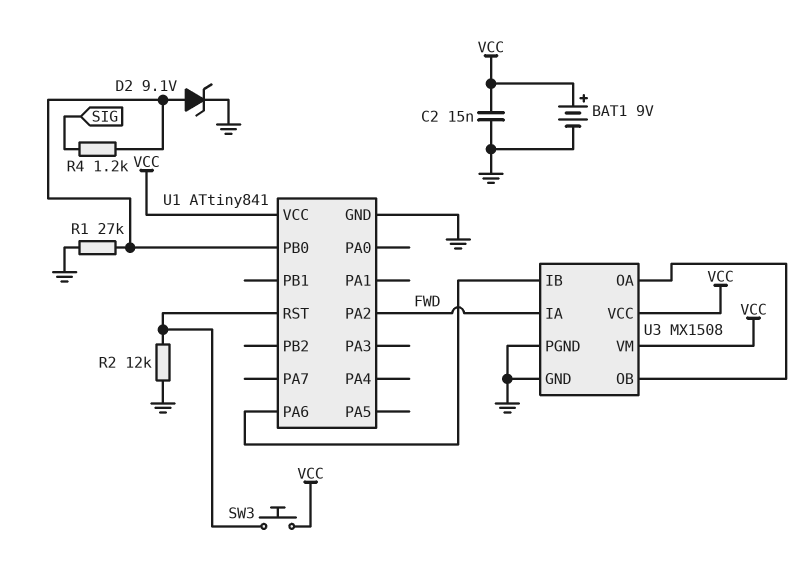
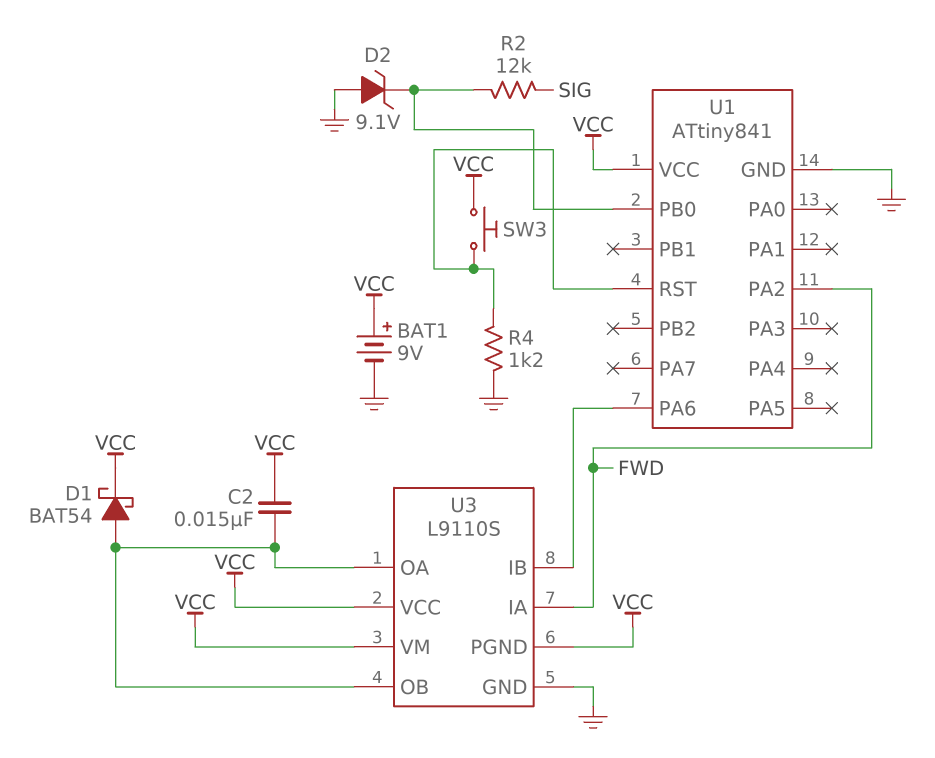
C2: 15nF (GND, VCC) -> 15nF (U3/OA, VCC)
D1: none -> schottky BAT54 (A U3/OA, K VCC)
D2: zener 9.1V (A U1/PB0, K GND) -> zener 9.1V (A GND, K U1/PB0)
R1: 27k (GND, U1/PB0) -> none
R2: 12k (GND, U1/RST) -> 12k (SIG, U1/PB0)
R4: 1.2k (SIG, U1/PB0) -> 1.2k (GND, U1/RST)
U3: MX1508 -> L9110S
U3 pin PGND: GND -> VCC

